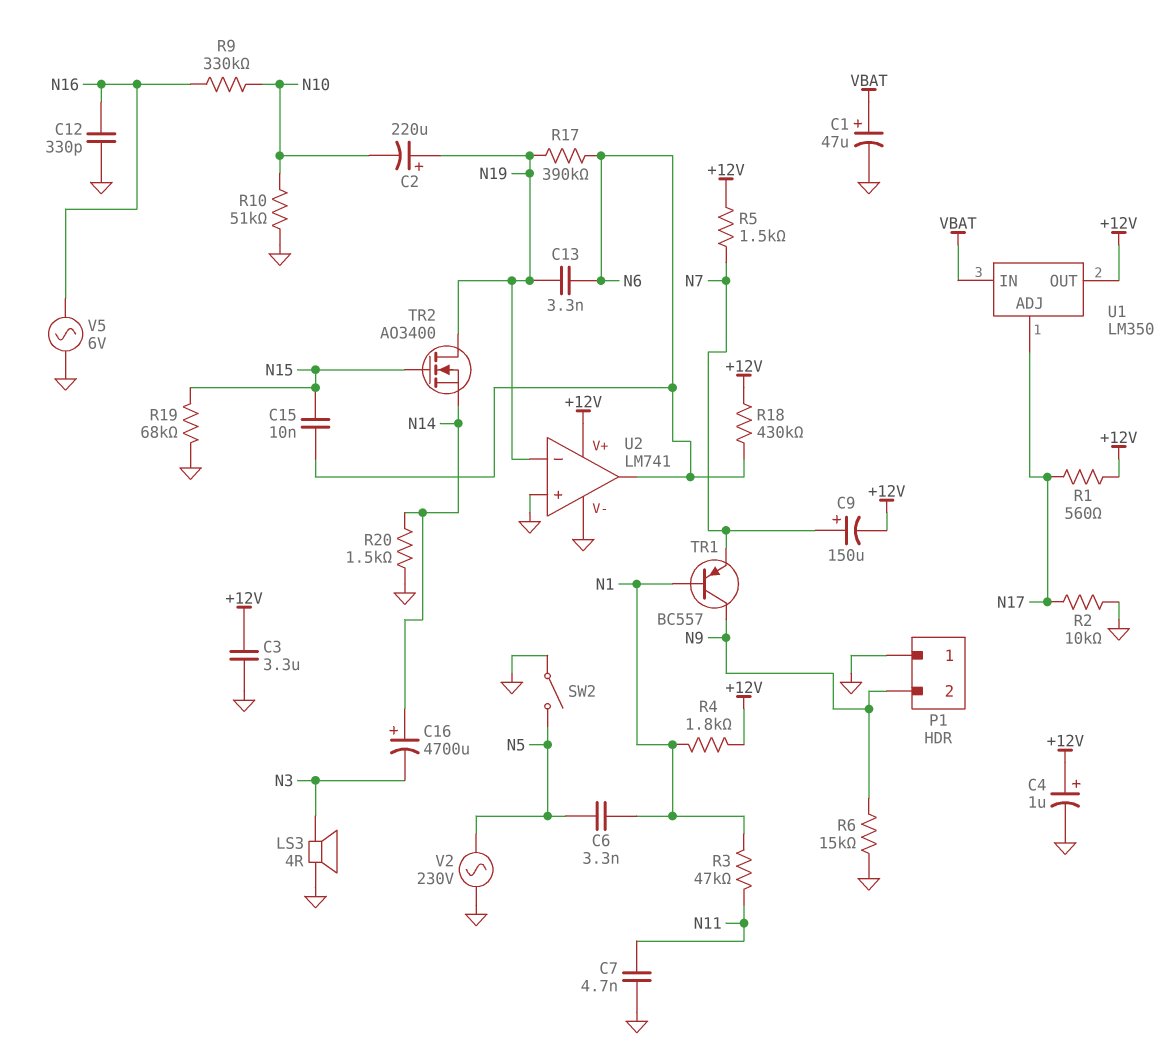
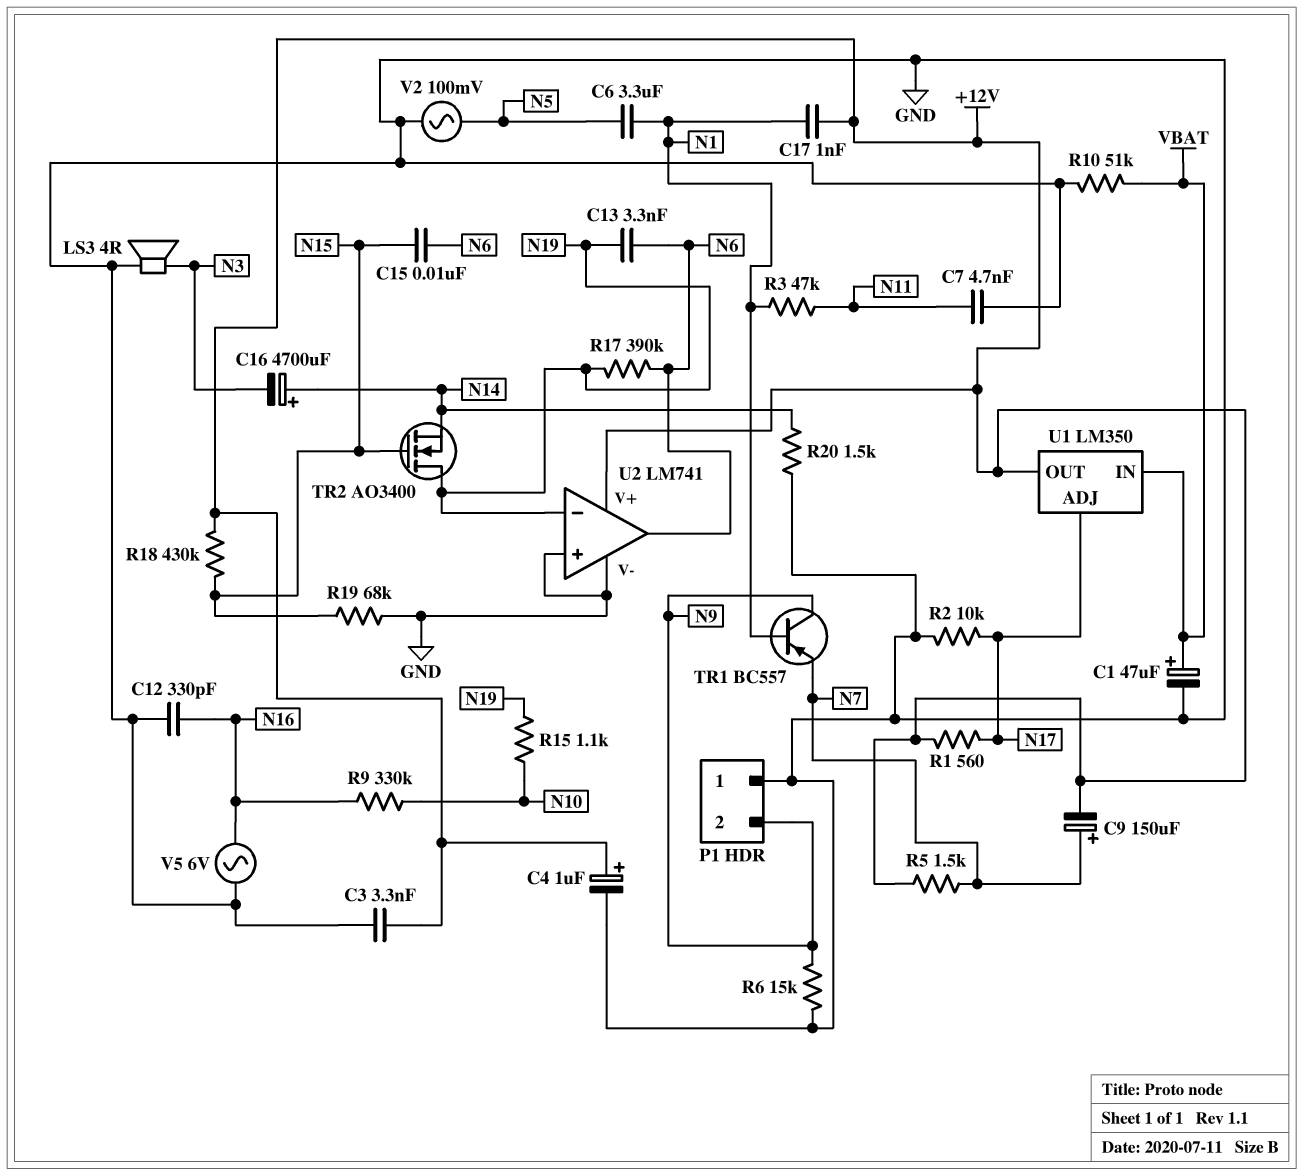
C2: 220uF (plus N19, minus N10) -> none
C3: 3.3uF (+12V, GND) -> 3.3nF (+12V, GND)
C6: 3.3nF (N1, N5) -> 3.3uF (N1, N5)
C17: none -> 1nF (+12V, N1)
R4: 1.8k (+12V, N1) -> none
R10: 51k (GND, N10) -> 51k (GND, VBAT)
R15: none -> 1.1k (N10, N19)
R18: 430k (+12V, N6) -> 430k (+12V, N15)
SW2: switch (GND, N5) -> none
V2: AC 230V (GND, N5) -> AC 100mV (GND, N5)

